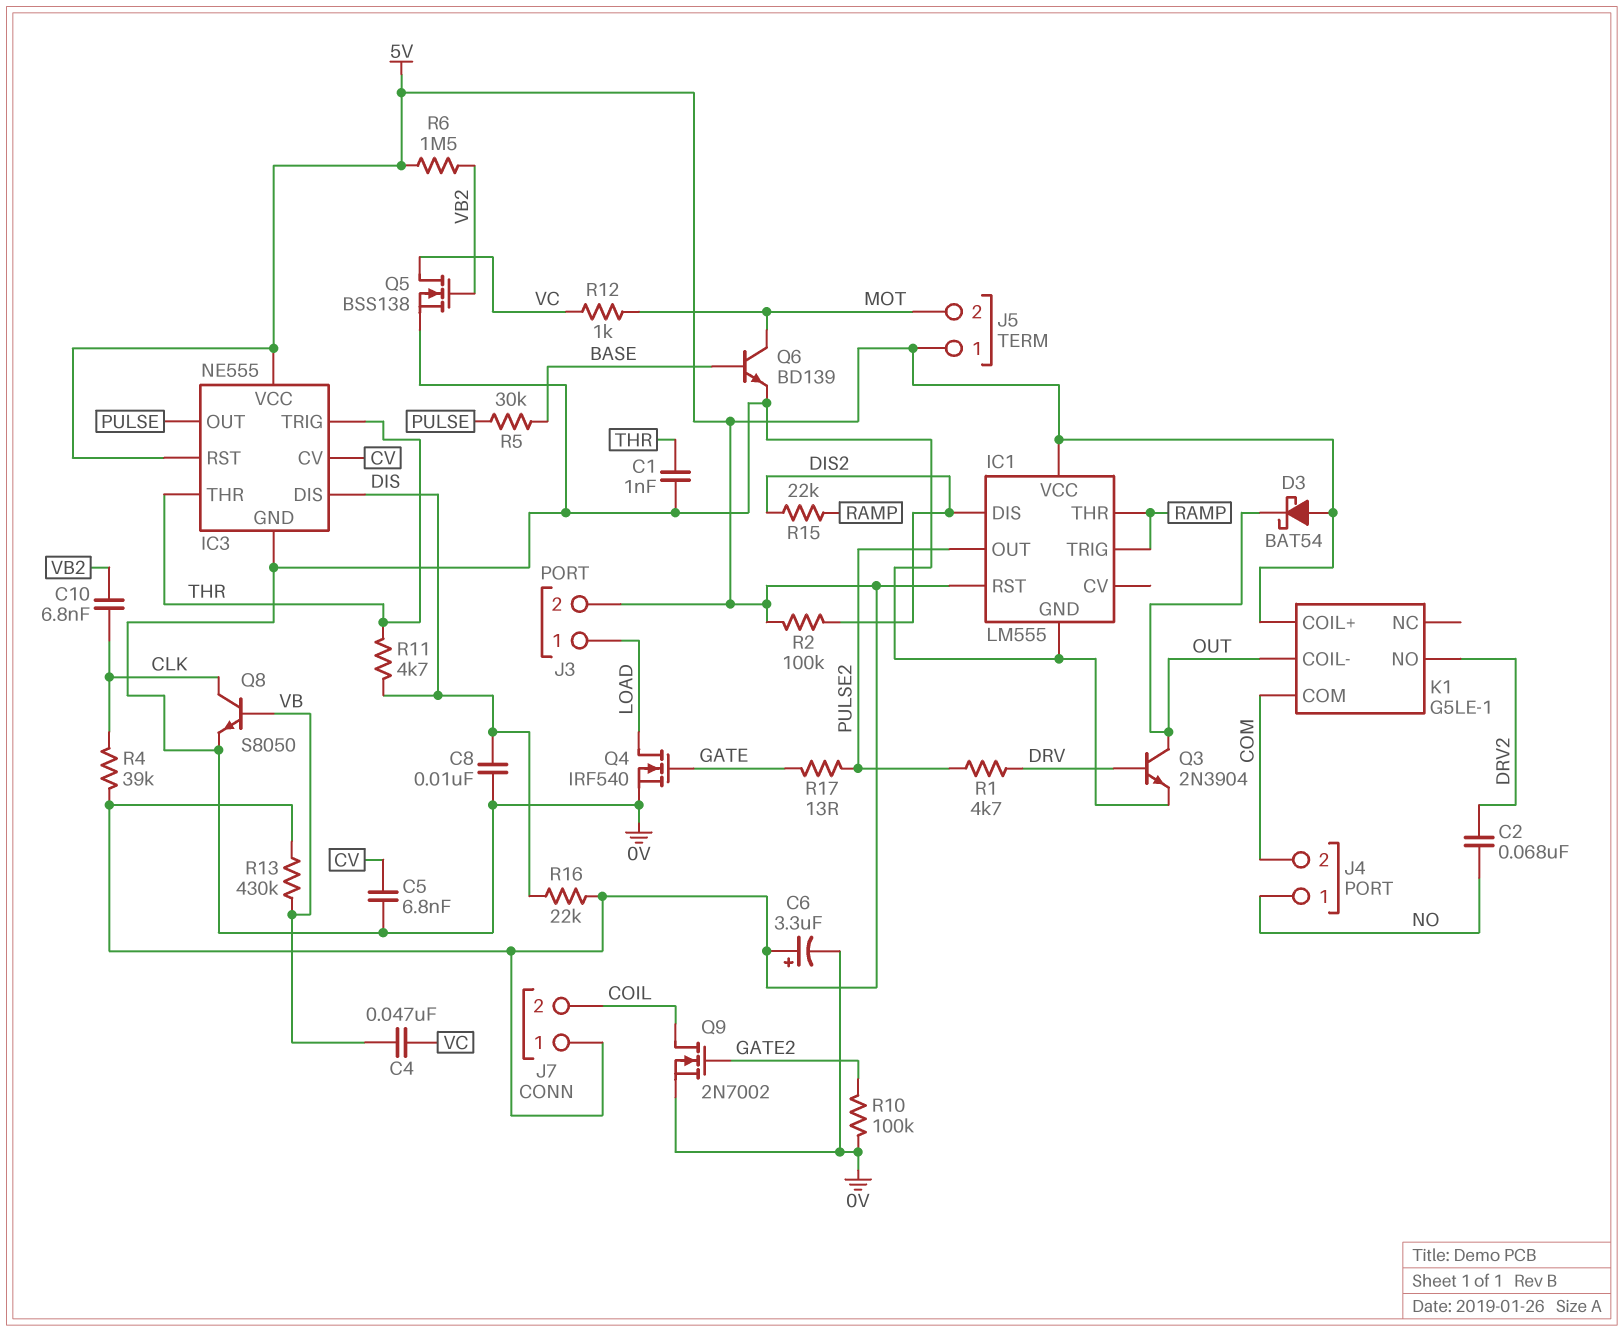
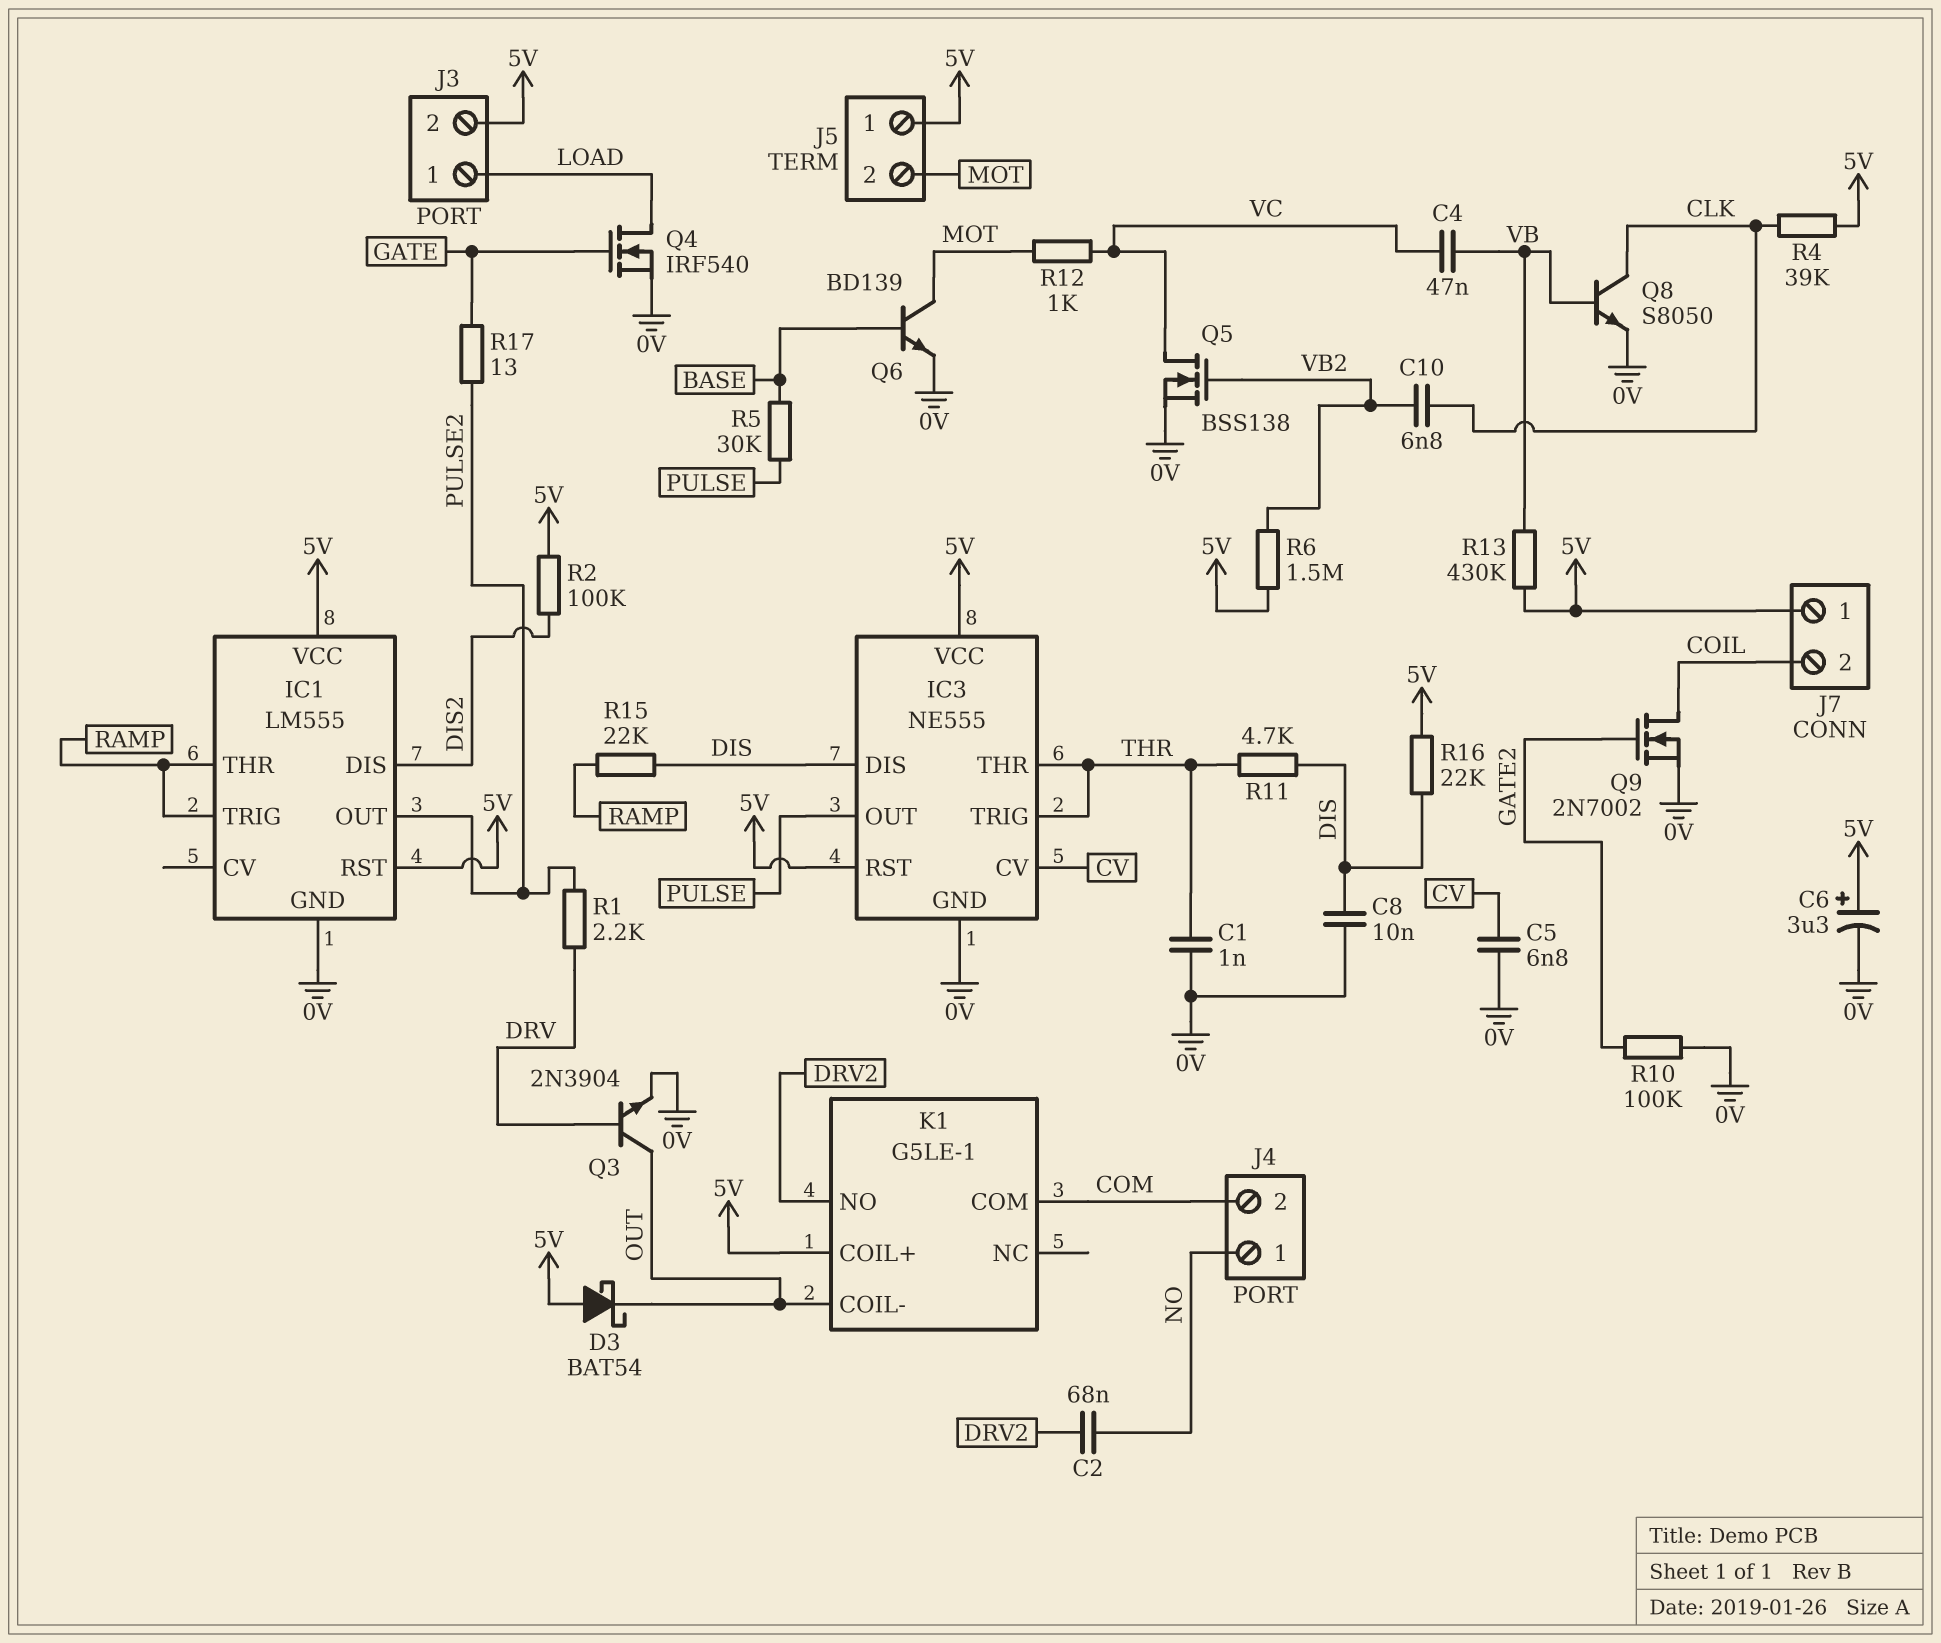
R1: 4.7k (DRV, PULSE2) -> 2.2k (DRV, PULSE2)
R15: 22k (DIS2, RAMP) -> 22k (DIS, RAMP)

